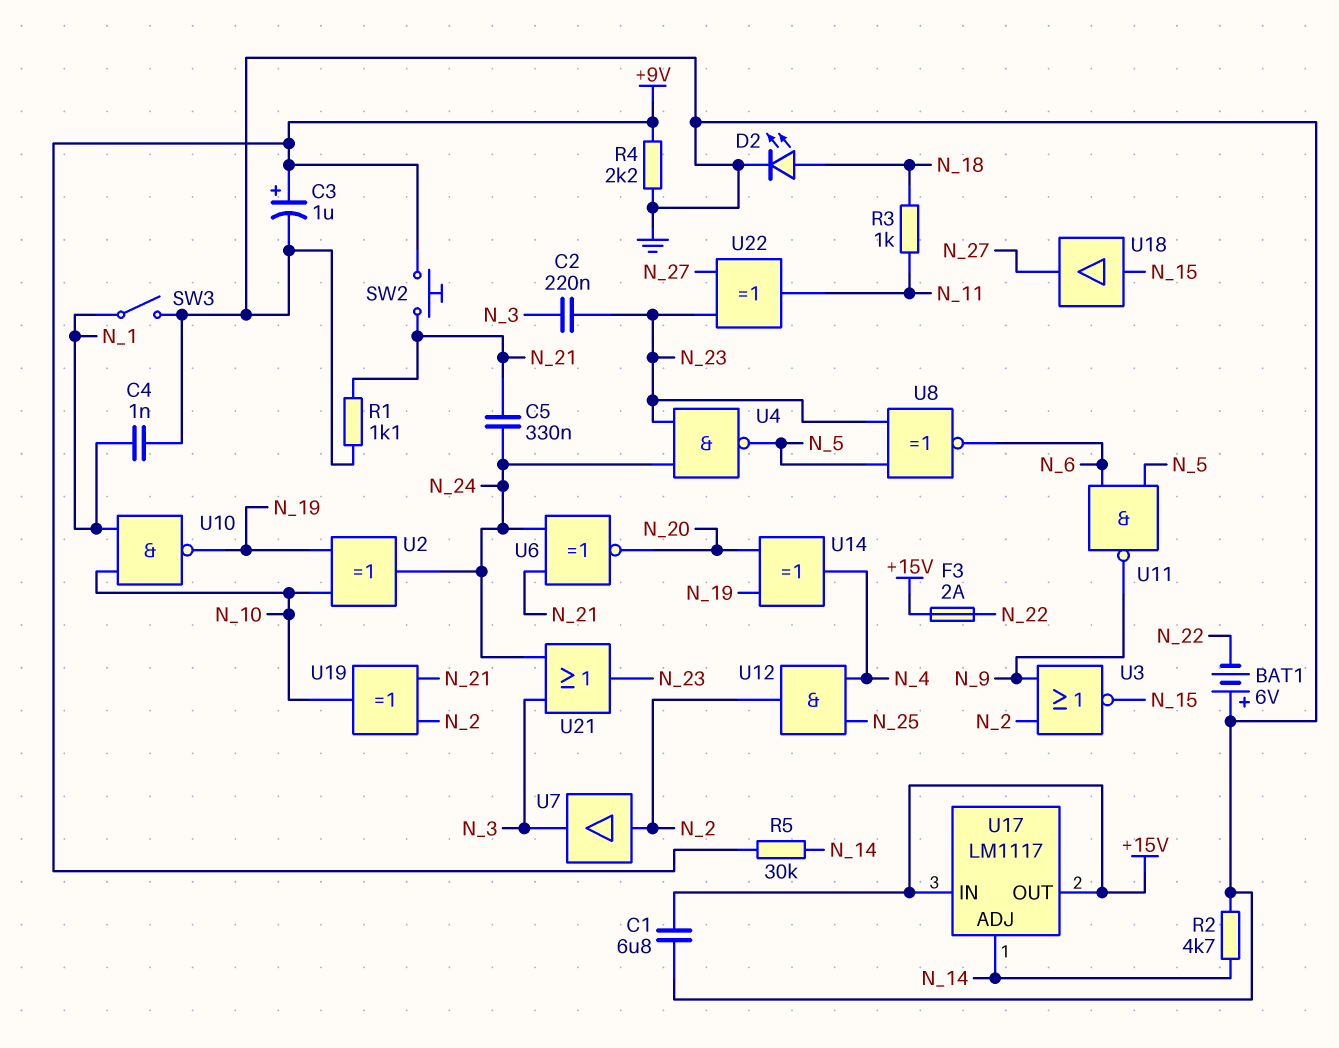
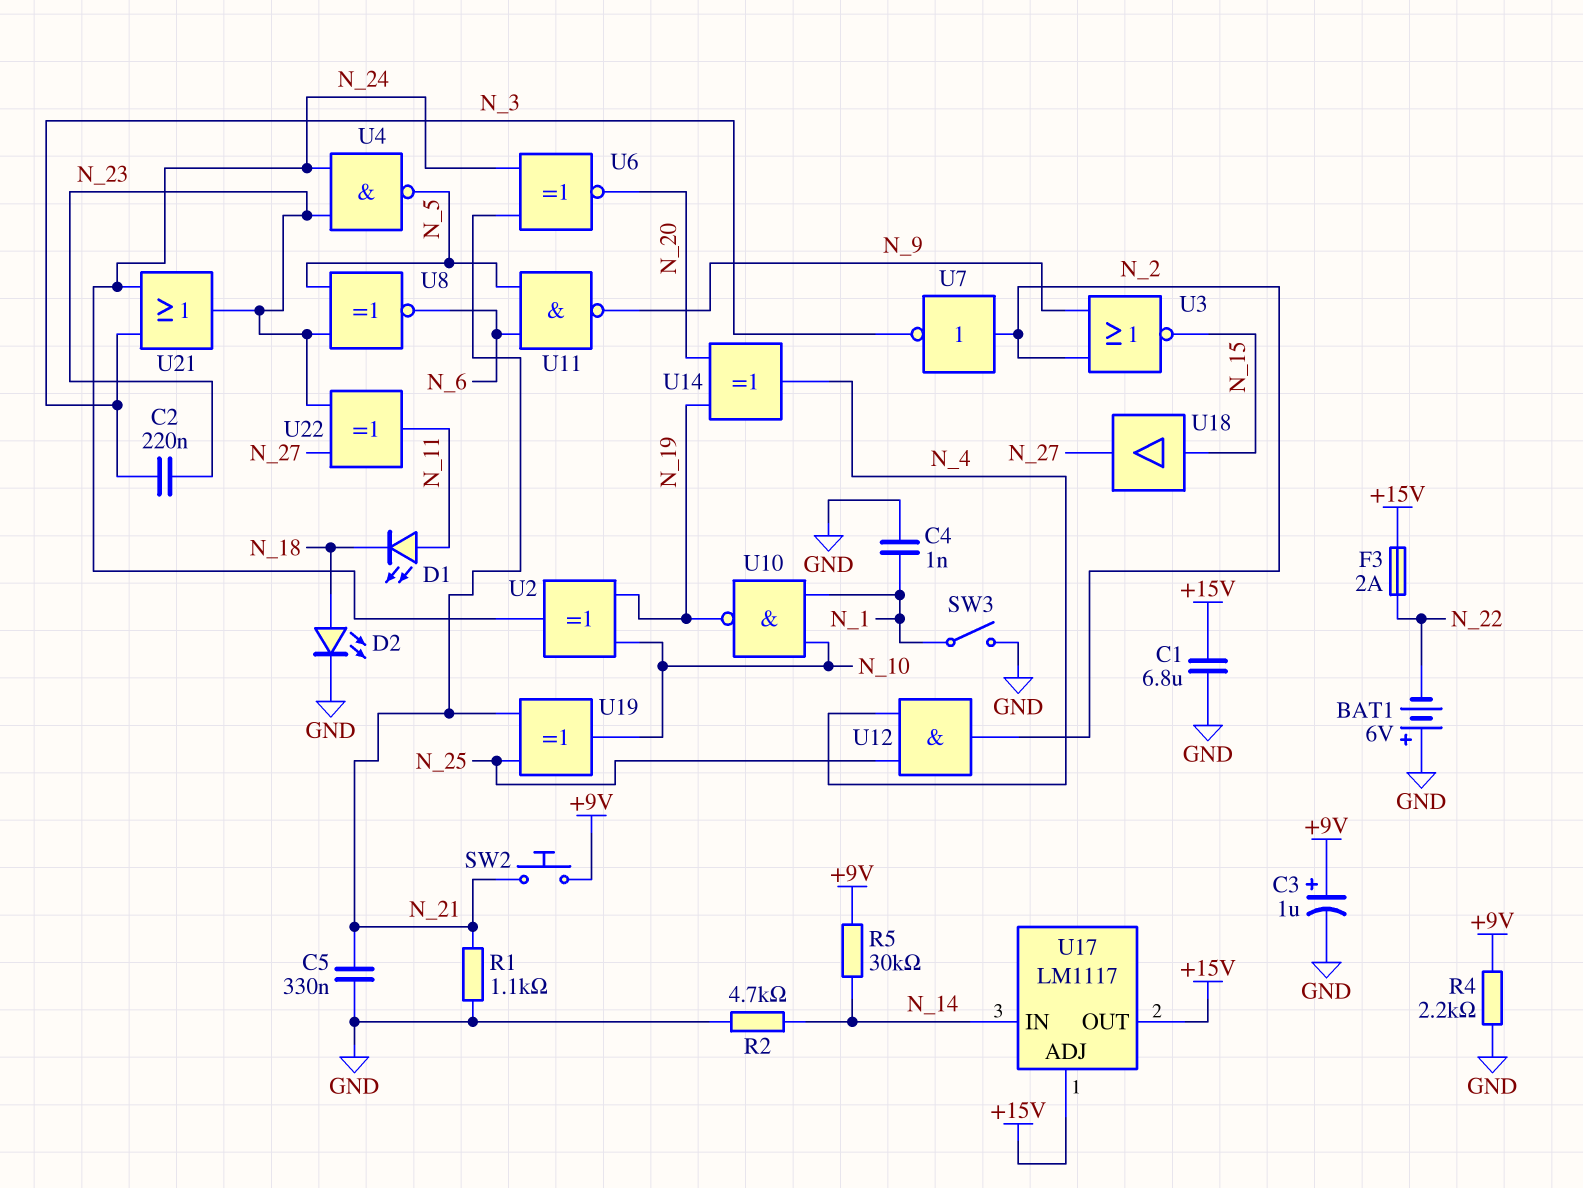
C5: 330nF (N_21, N_24) -> 330nF (GND, N_21)
D1: none -> LED (A N_11, K N_18)
R3: 1k (N_11, N_18) -> none
U7: buffer (in N_2, out N_3) -> NOT (in N_2, out N_3)
U17 pin ADJ: N_14 -> +15V
U17 pin IN: +15V -> N_14
U19: XOR (in N_2, in N_21, out N_10) -> XOR (in N_21, in N_25, out N_10)

